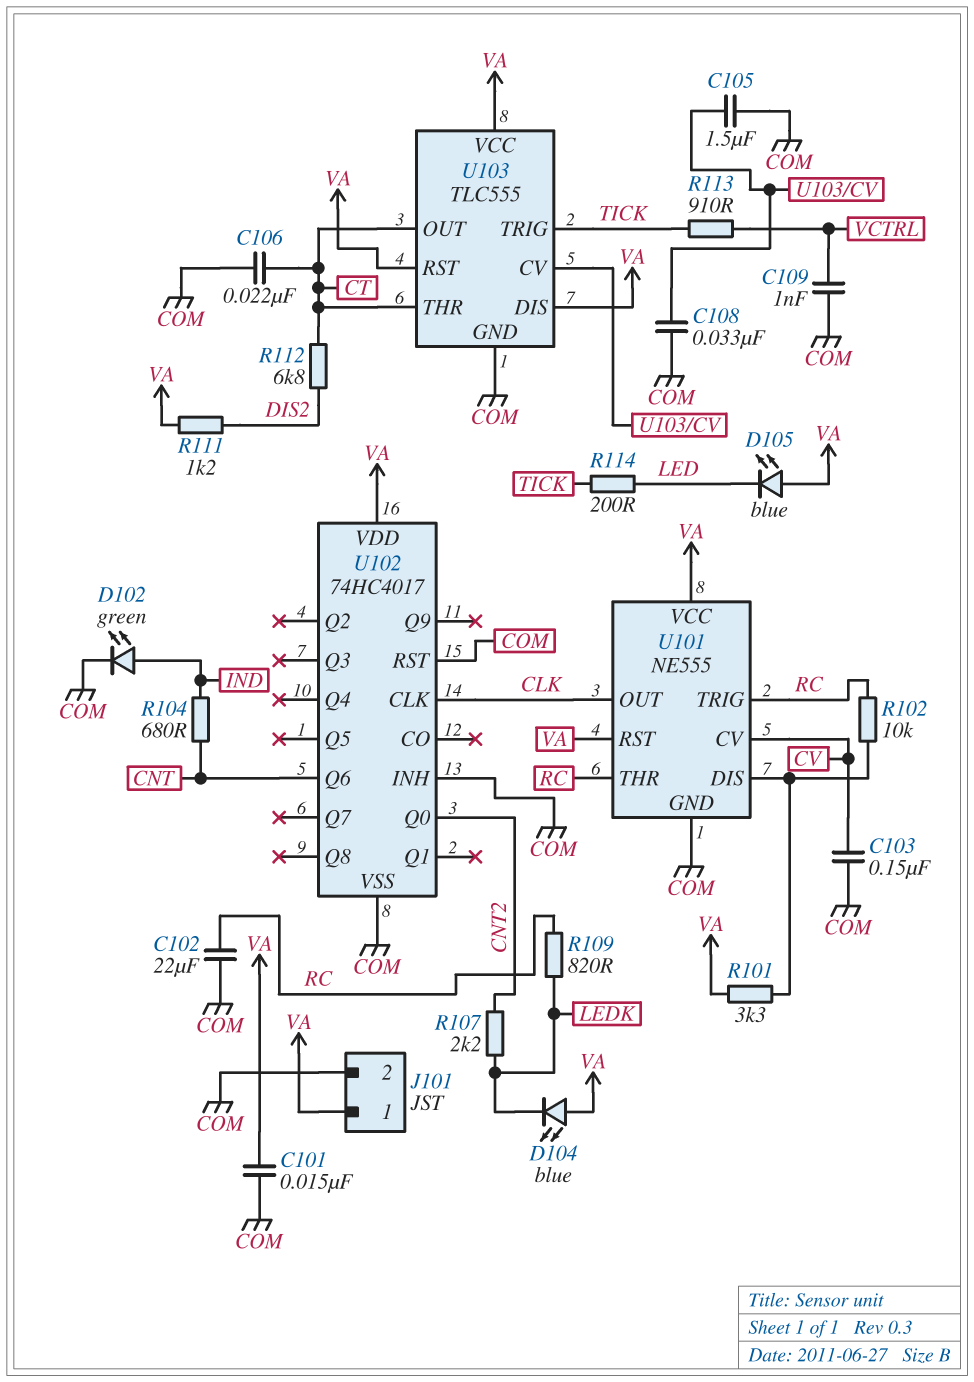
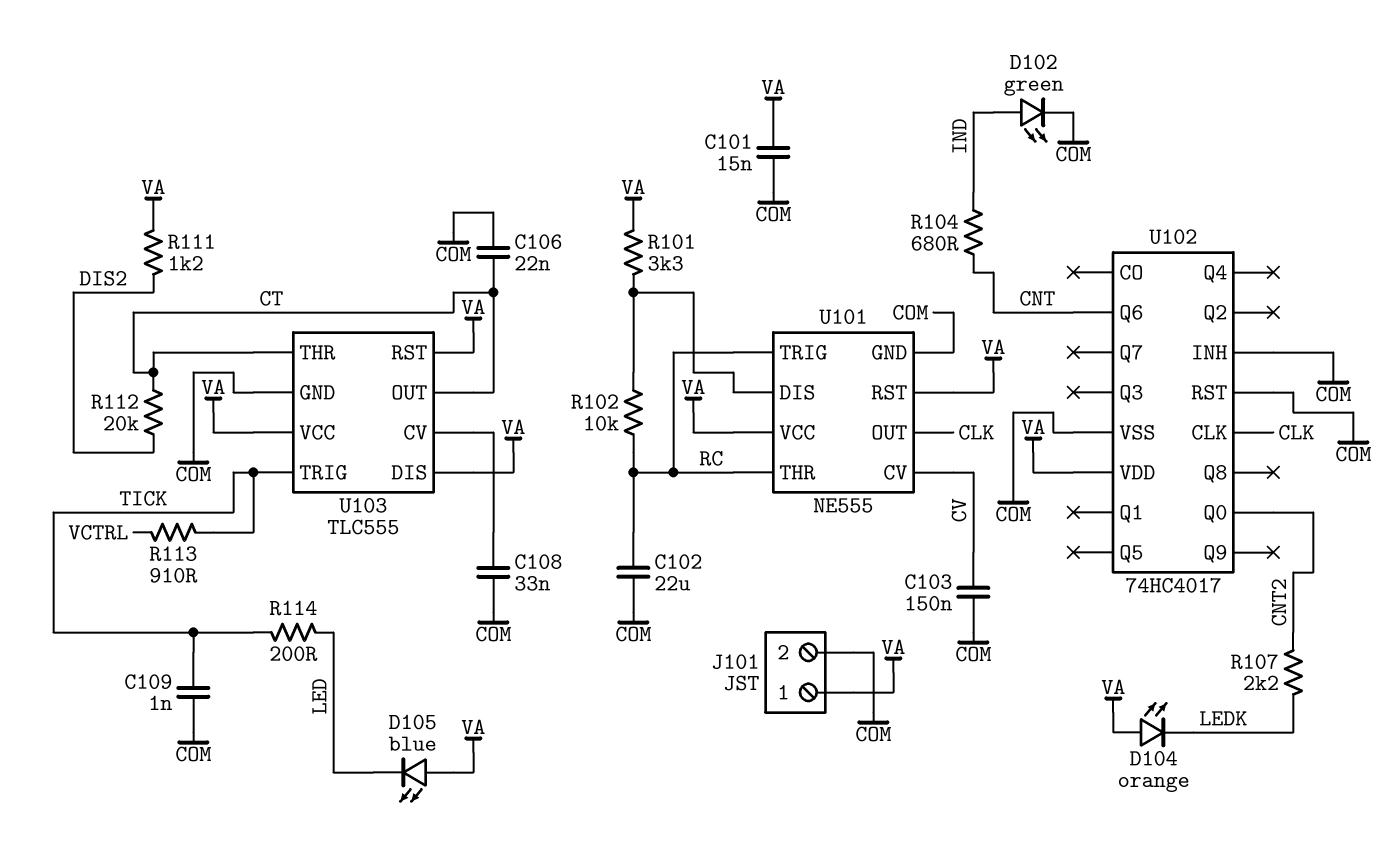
C105: 1.5uF (COM, U103/CV) -> none
C109: 1nF (COM, VCTRL) -> 1nF (COM, TICK)
D104: LED blue (A VA, K LEDK) -> LED orange (A VA, K LEDK)
R109: 820 (LEDK, RC) -> none
R112: 6.8k (CT, DIS2) -> 20k (CT, DIS2)

